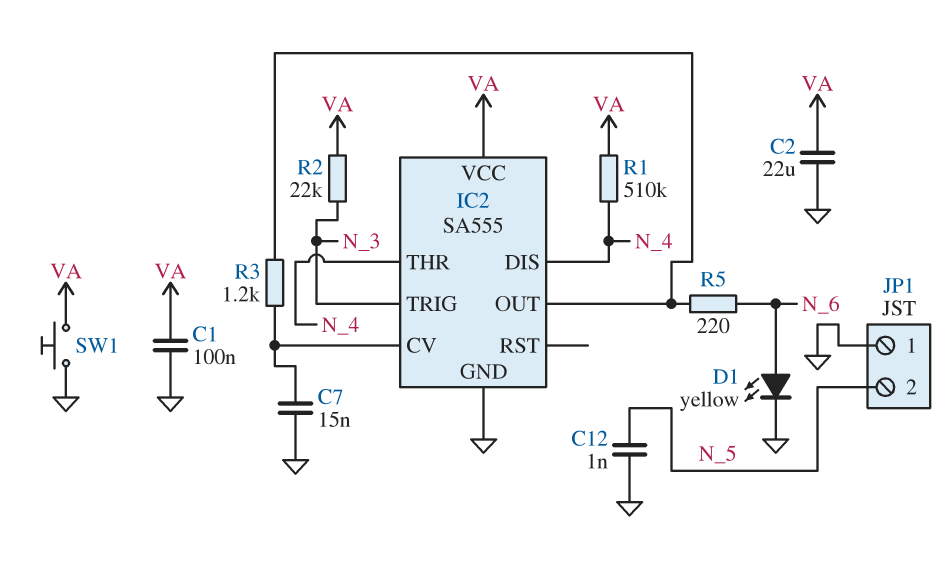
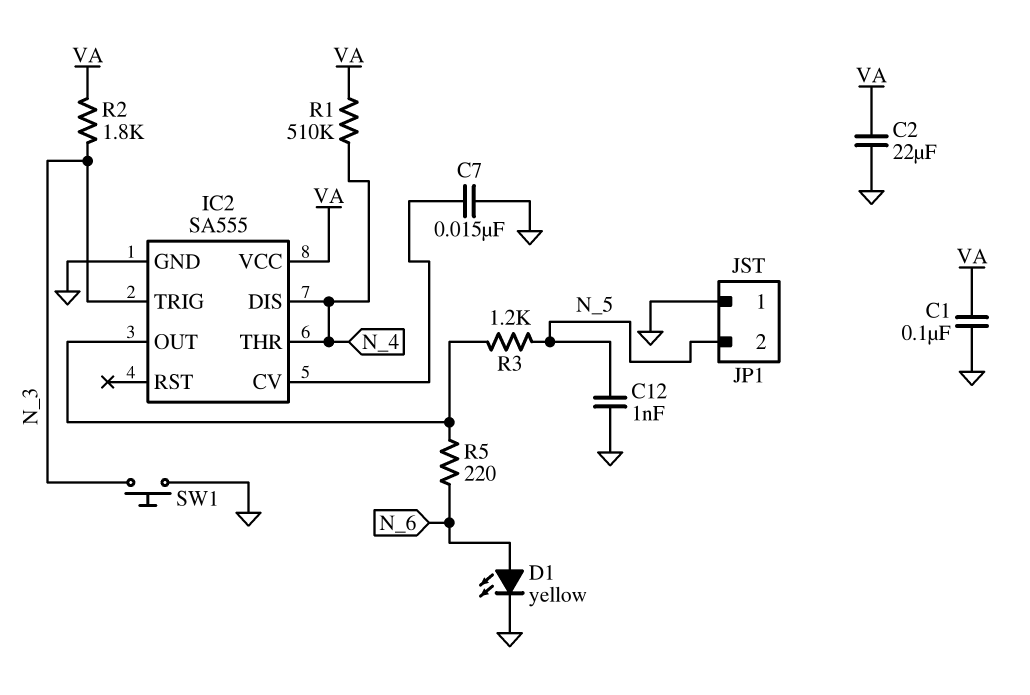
R2: 22k (N_3, VA) -> 1.8k (N_3, VA)
R3: 1.2k (IC2/CV, IC2/OUT) -> 1.2k (IC2/OUT, N_5)
SW1: button (GND, VA) -> button (GND, N_3)

